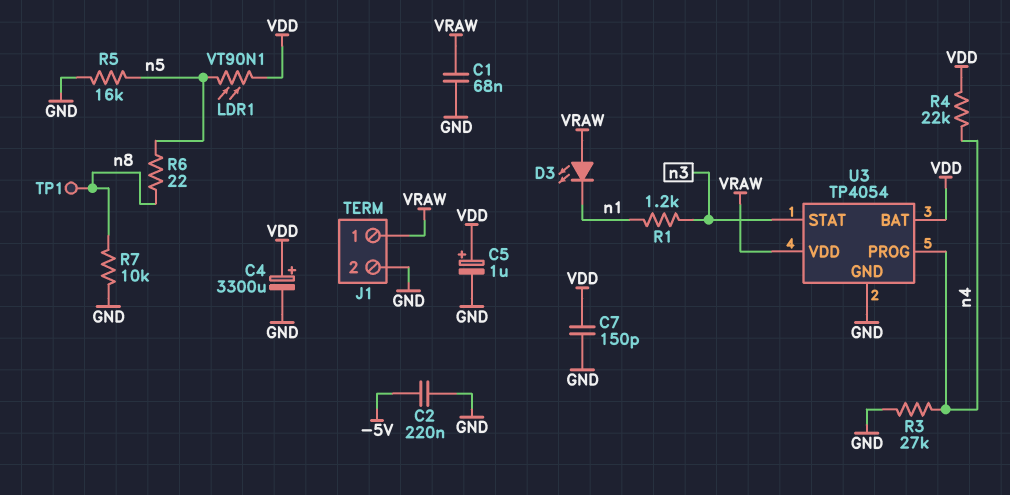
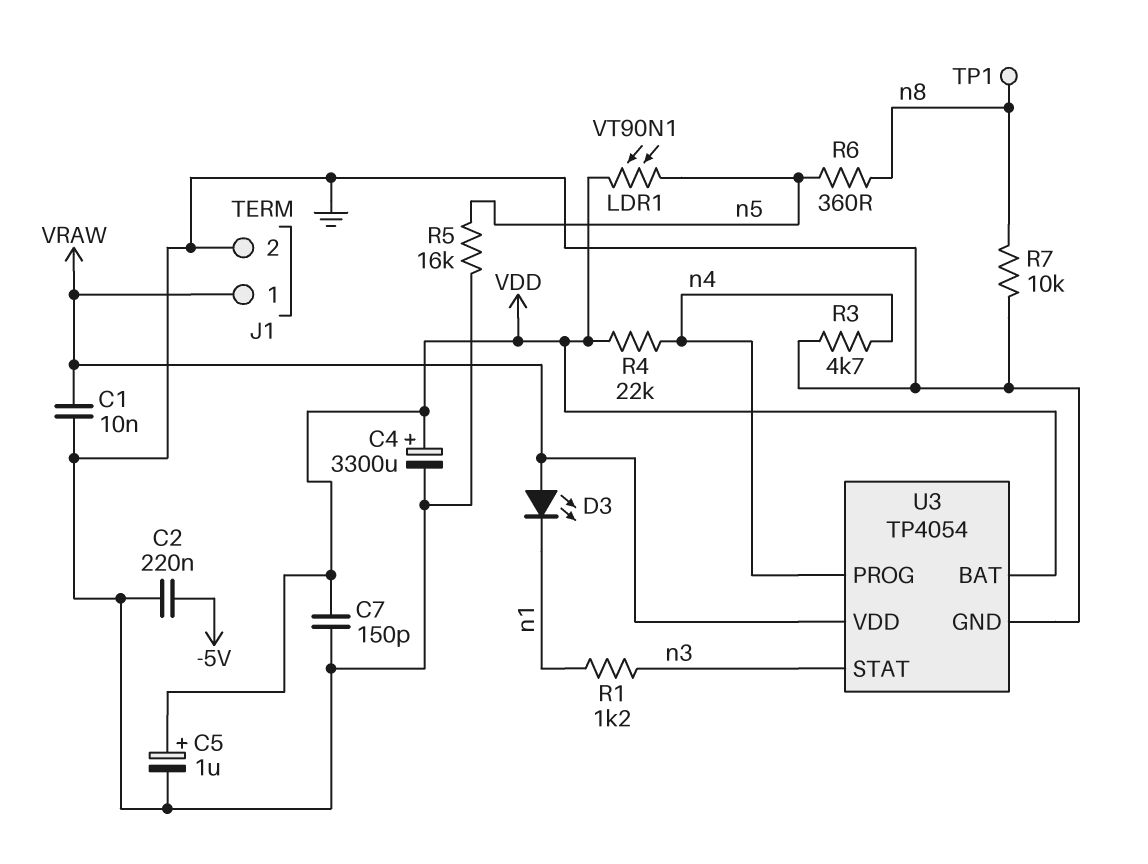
C1: 68nF (GND, VRAW) -> 10nF (GND, VRAW)
R3: 27k (GND, n4) -> 4.7k (GND, n4)
R6: 22 (n5, n8) -> 360 (n5, n8)

